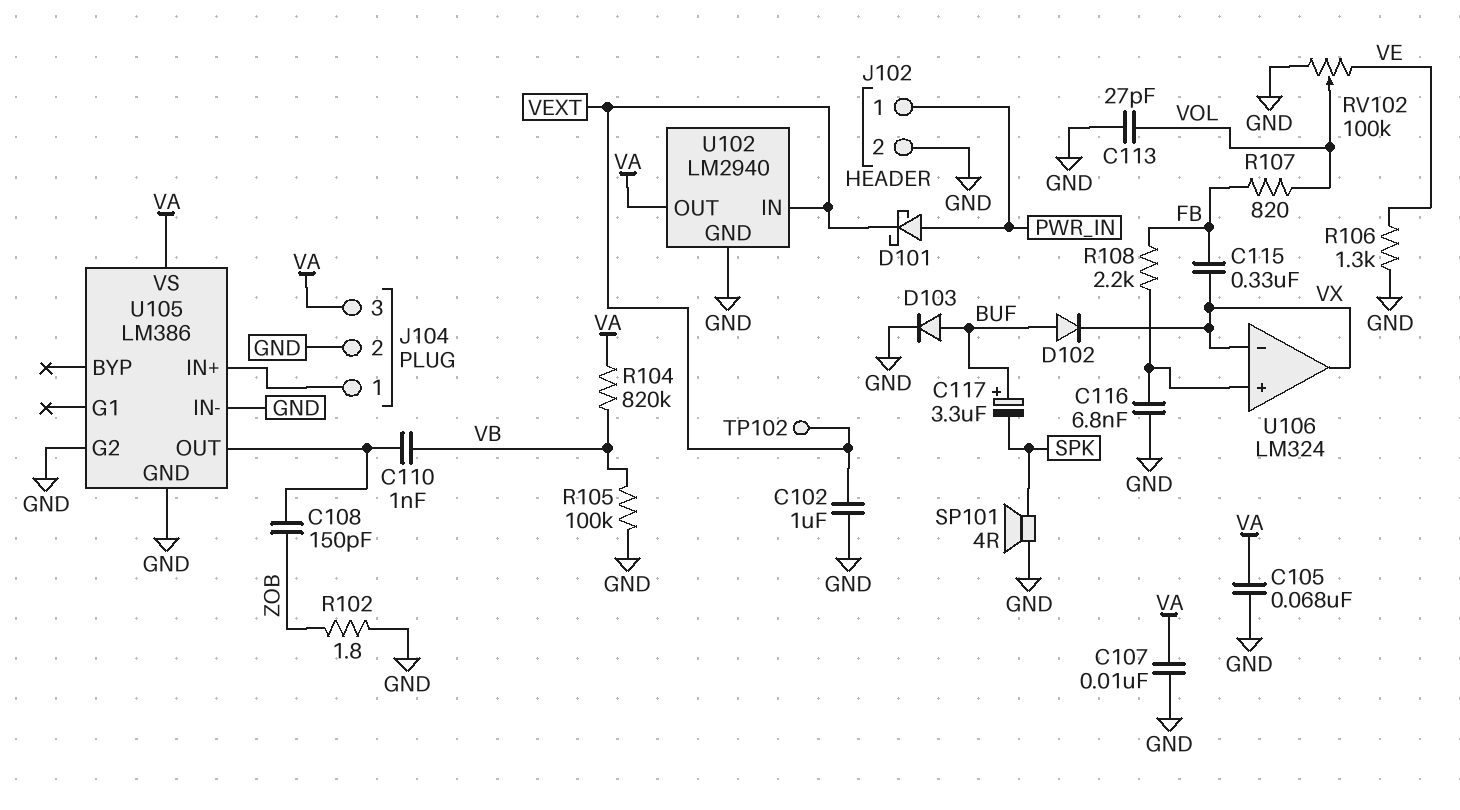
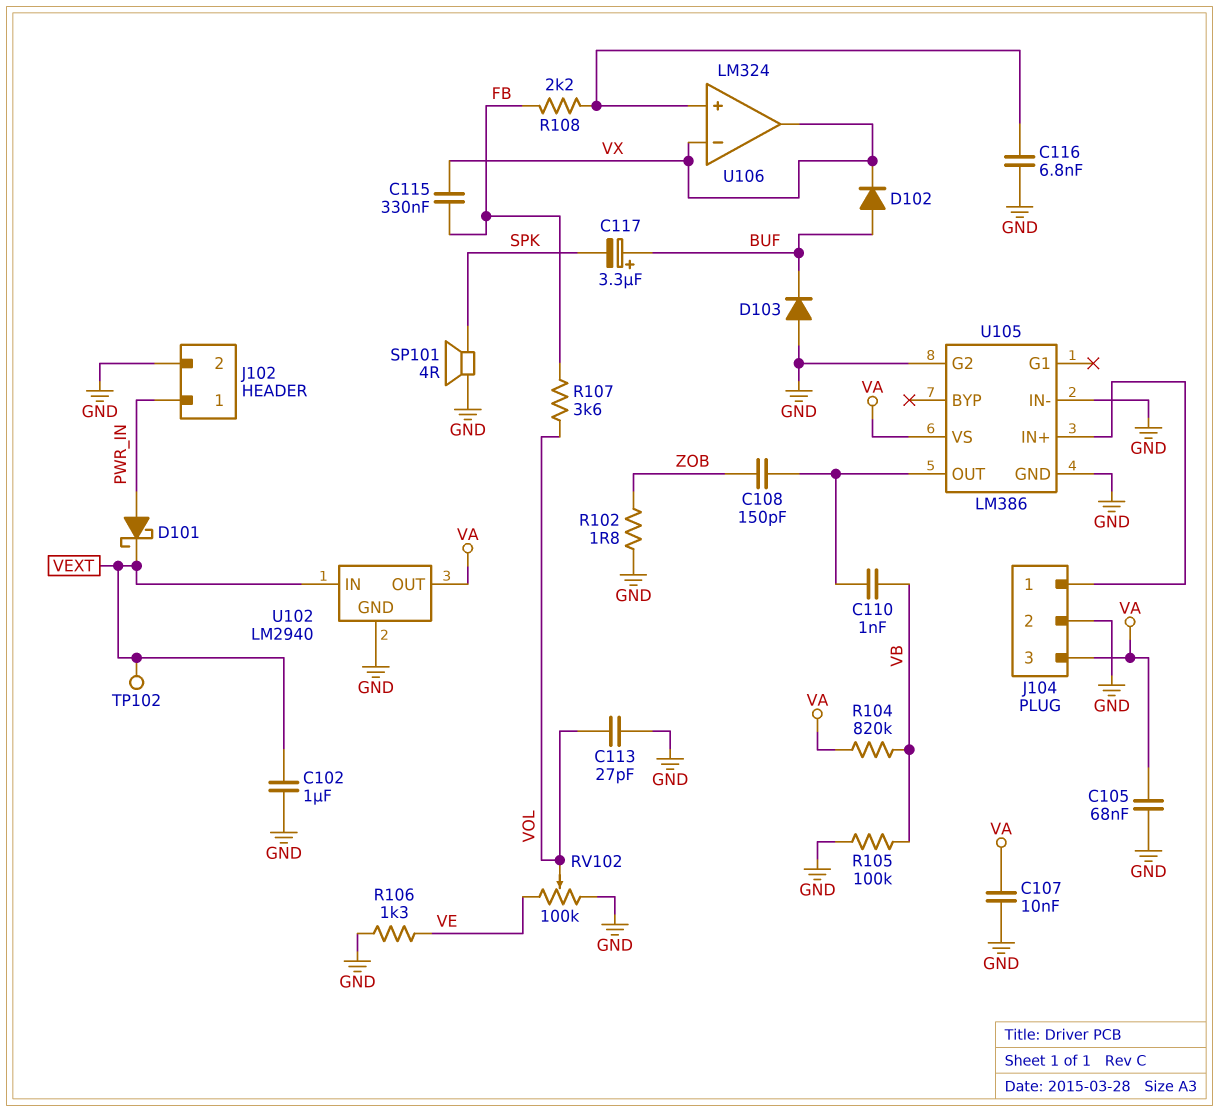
D103: diode (A BUF, K GND) -> diode (A GND, K BUF)
R107: 820 (FB, VOL) -> 3.6k (FB, VOL)

